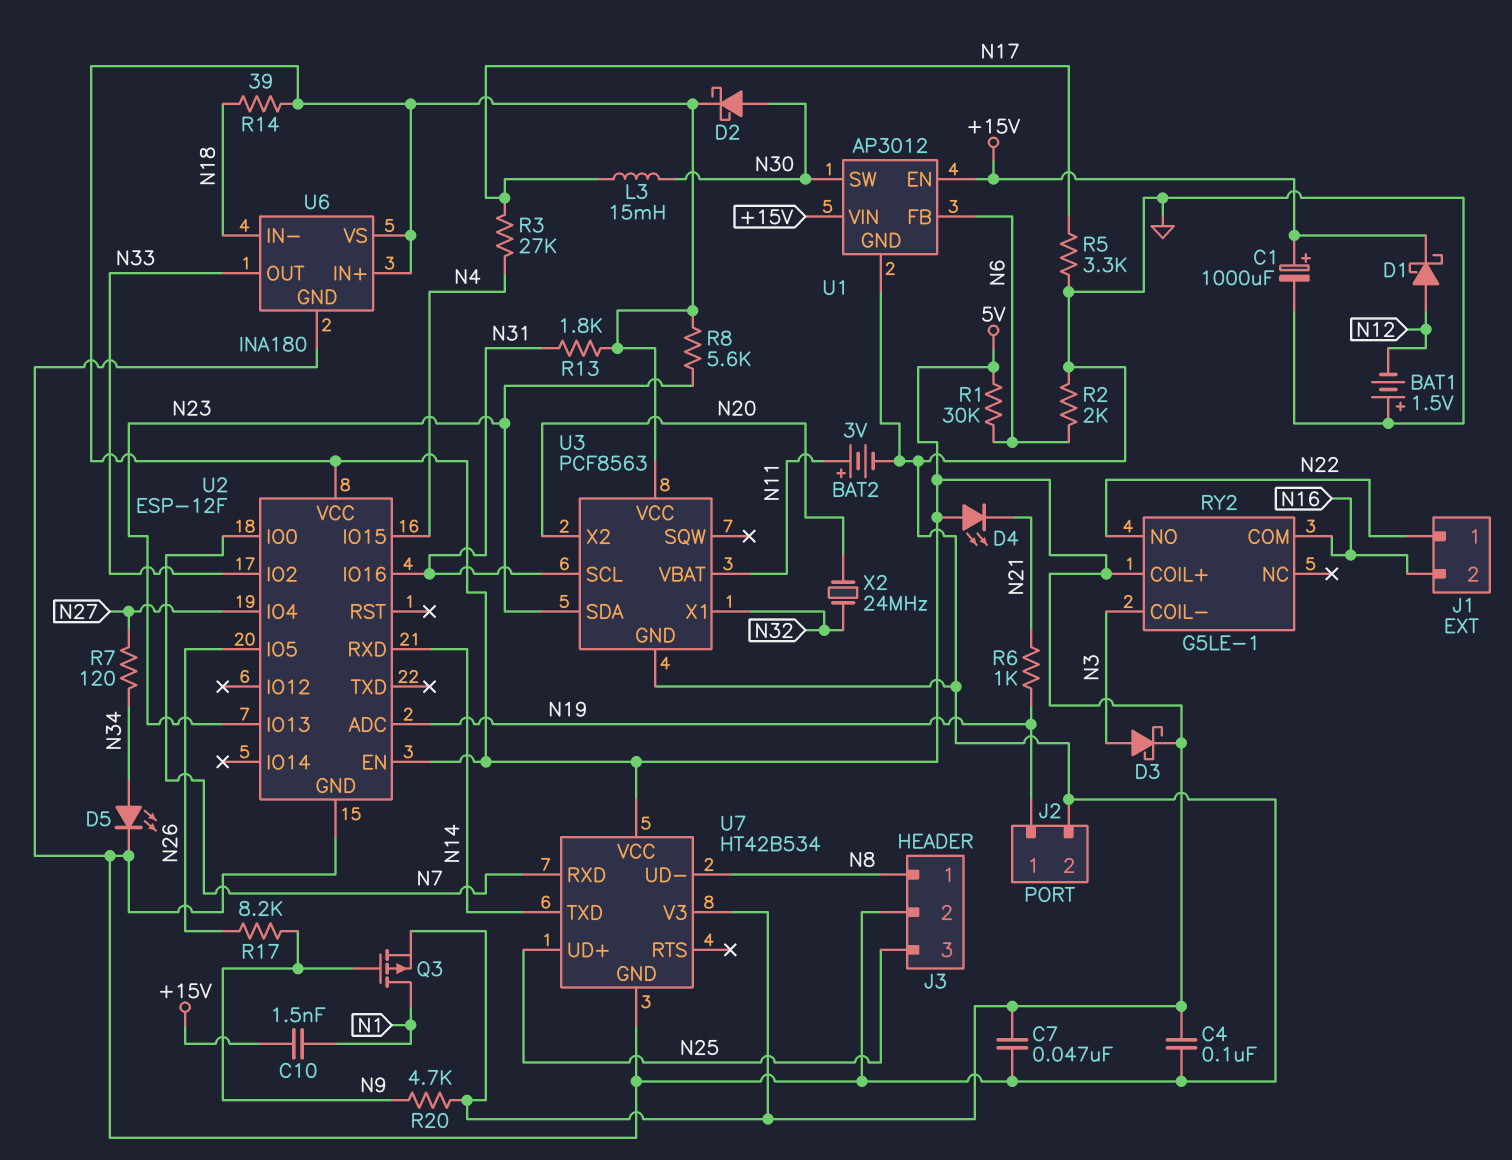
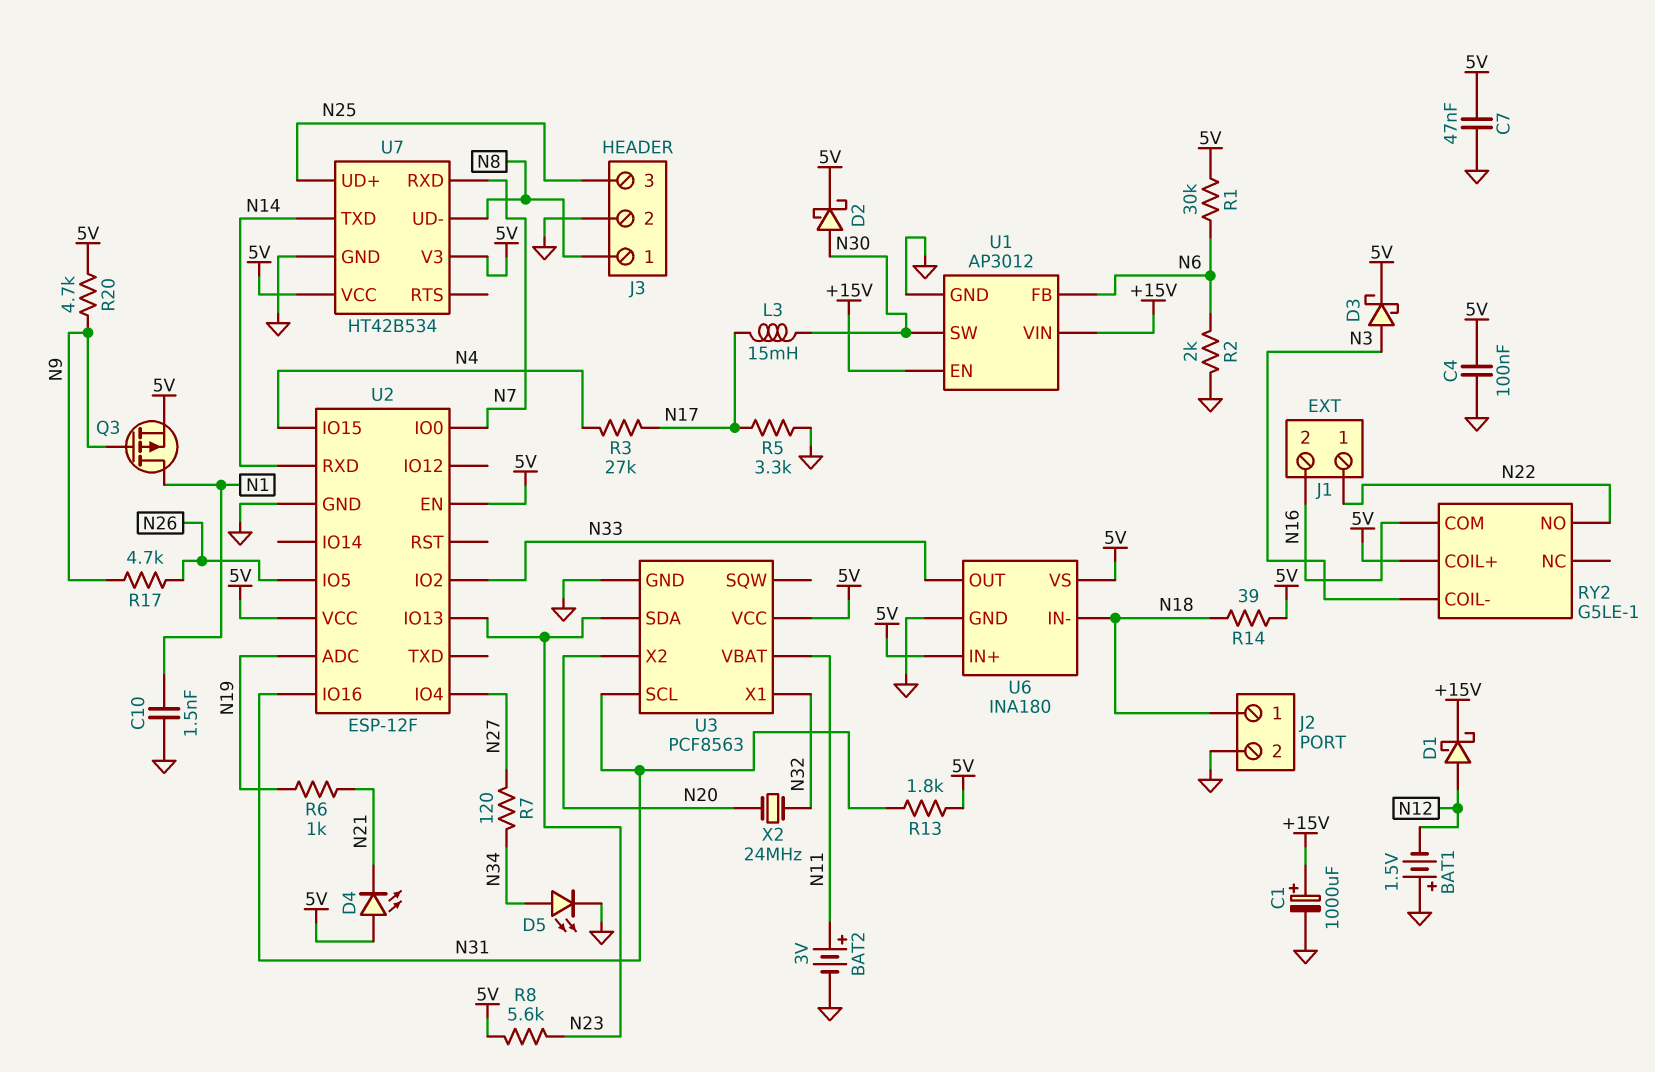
C10: 1.5nF (+15V, N1) -> 1.5nF (GND, N1)
J2 pin 1: N19 -> N18
R17: 8.2k (N9, N26) -> 4.7k (N9, N26)

